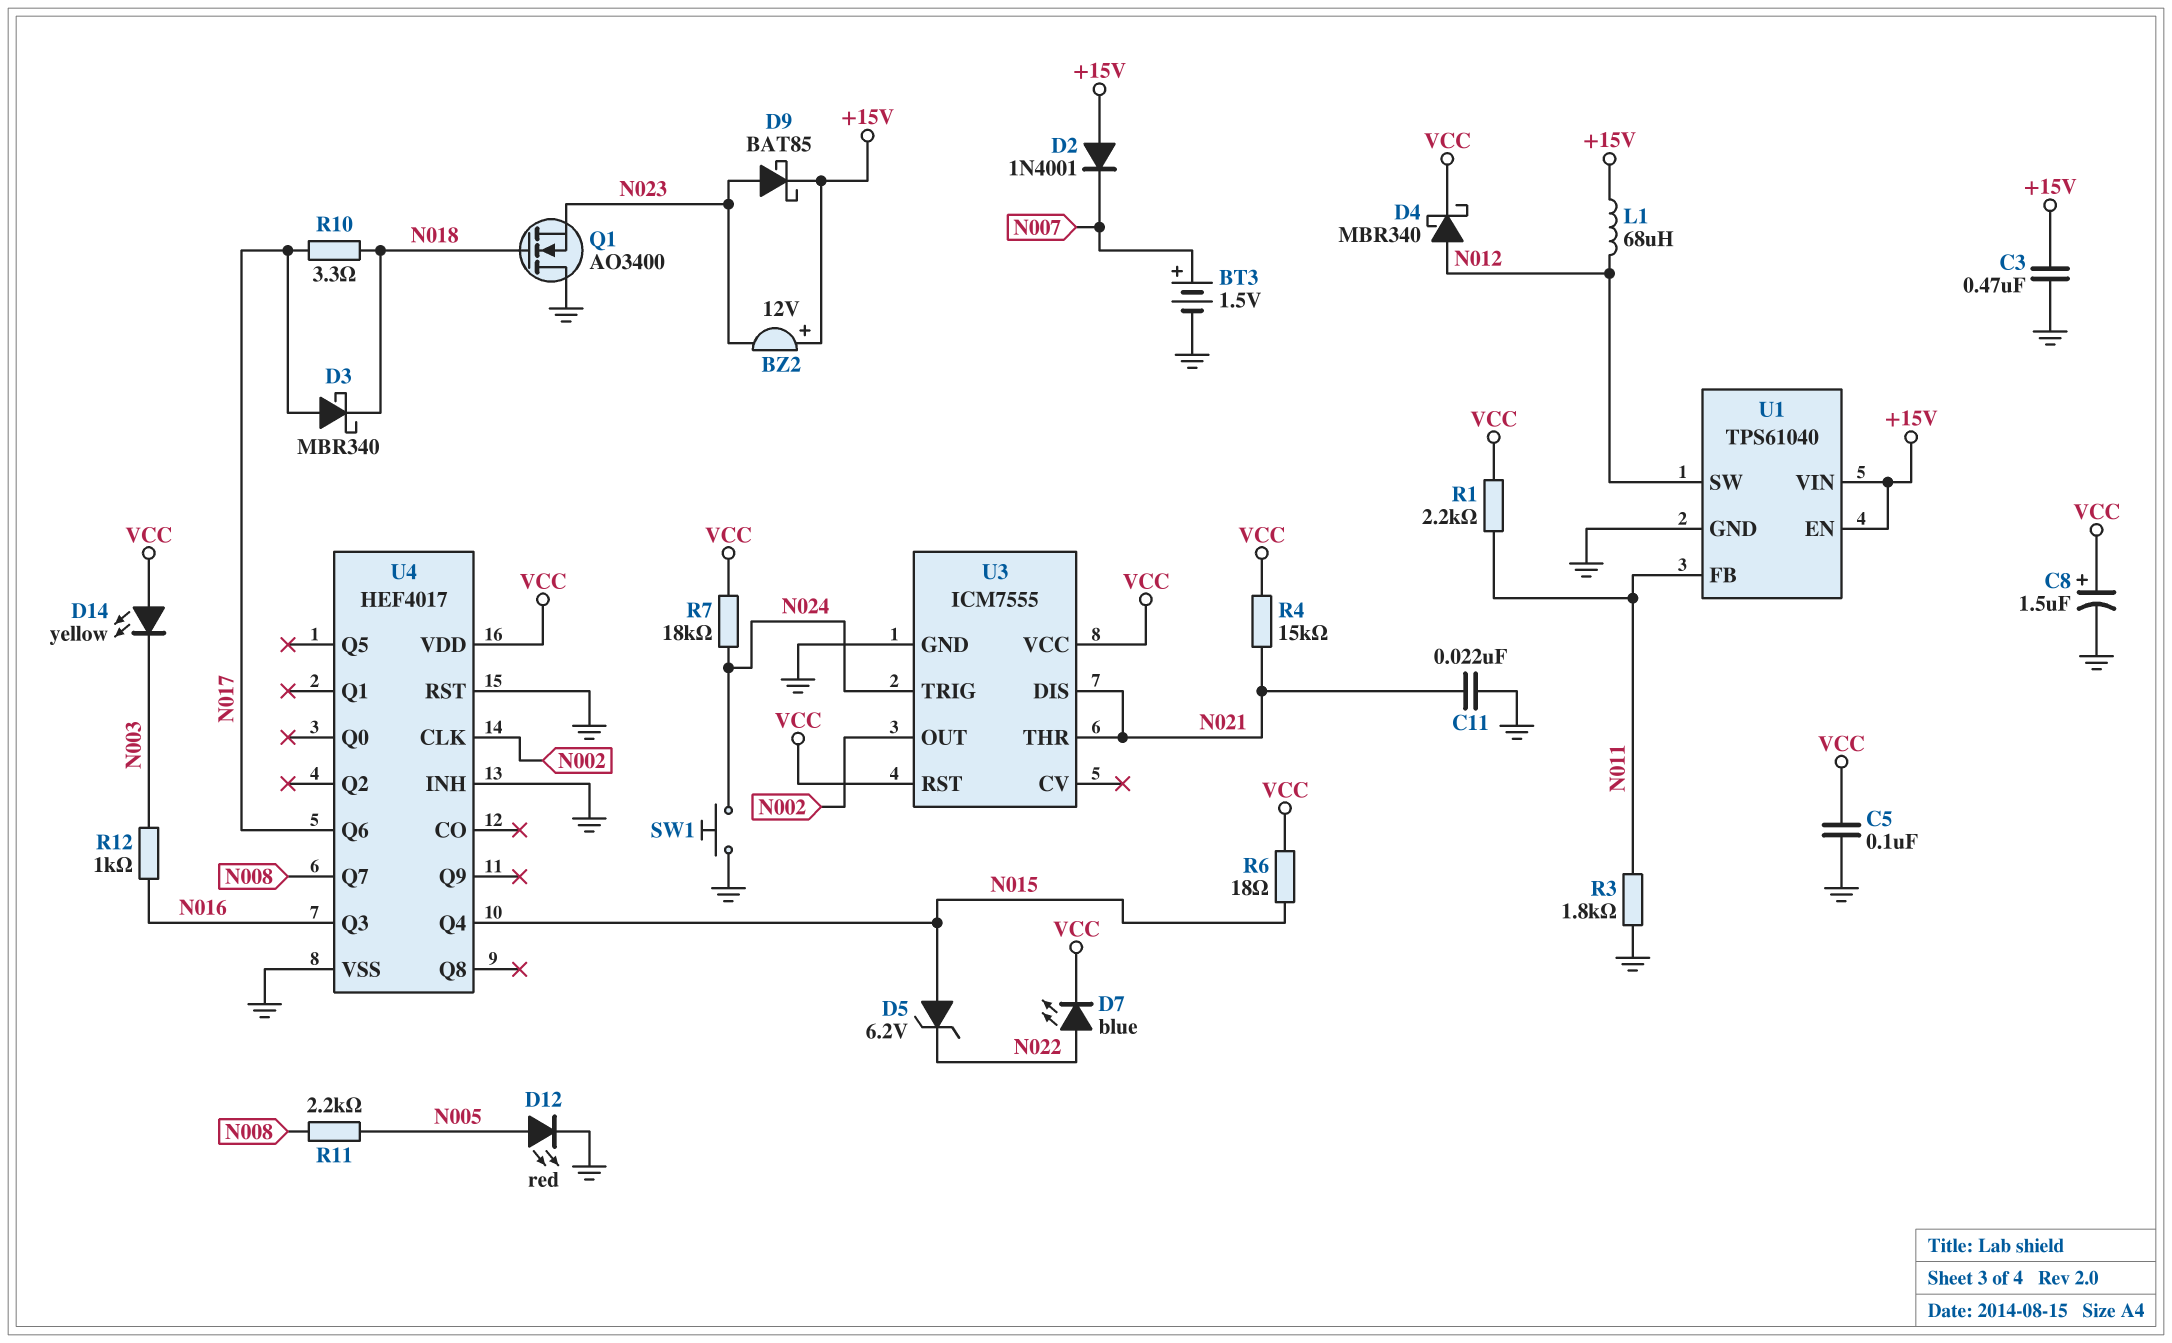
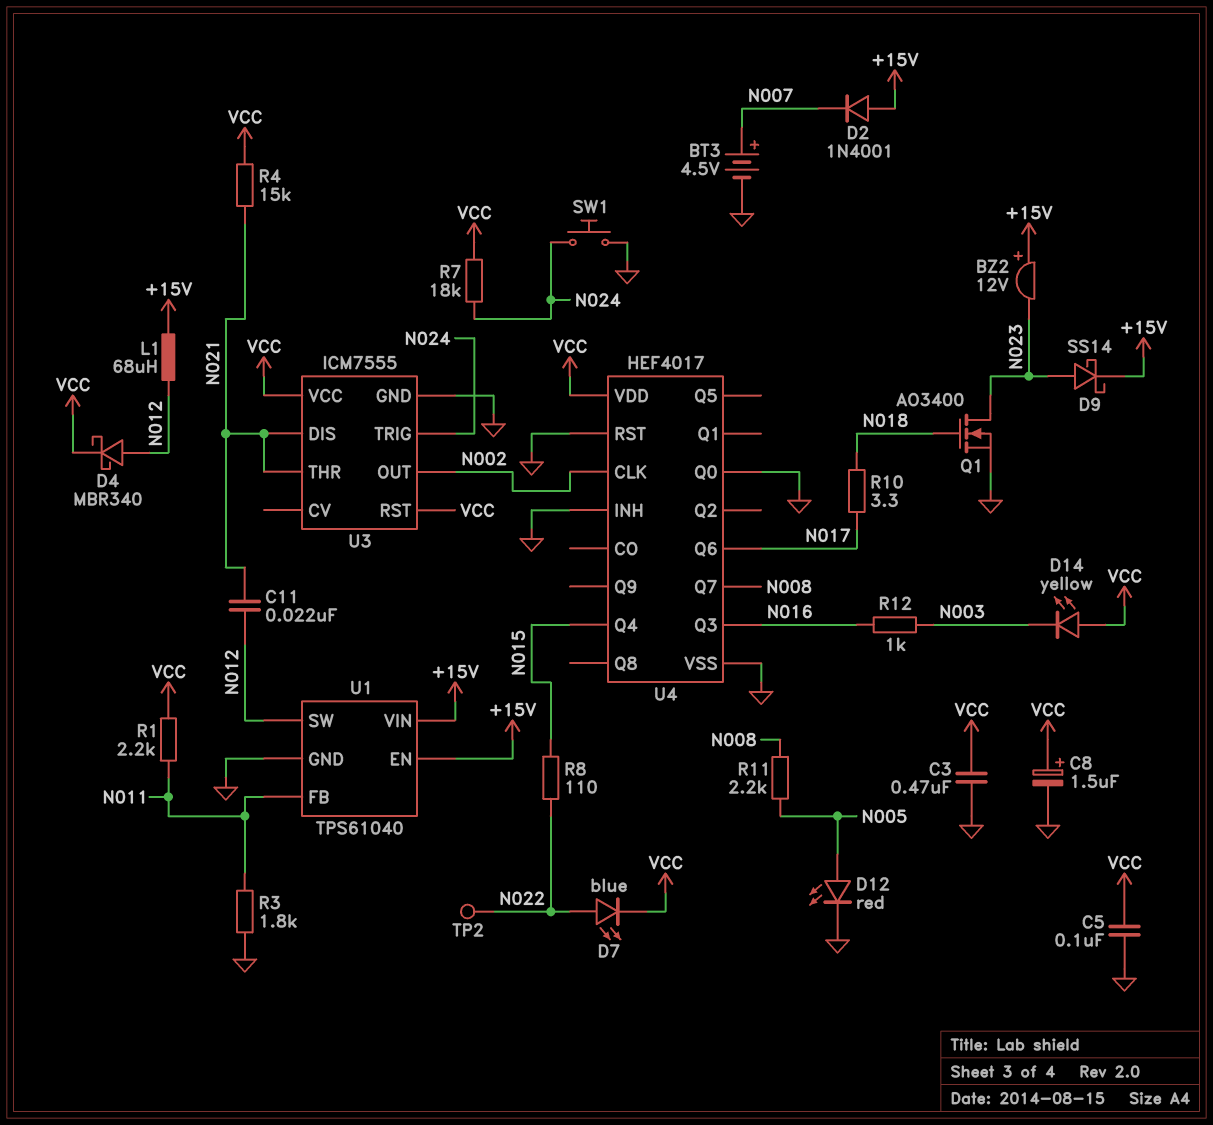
BT3: 1.5V (plus N007, minus GND) -> 4.5V (plus N007, minus GND)
C3: 470nF (+15V, GND) -> 470nF (GND, VCC)
C11: 22nF (GND, N021) -> 22nF (N012, N021)
D3: schottky MBR340 (A N017, K N018) -> none
D5: zener 6.2V (A N015, K N022) -> none
D9: schottky BAT85 (A N023, K +15V) -> schottky SS14 (A N023, K +15V)
Q1: NMOS AO3400 (G N018, D GND, S N023) -> NMOS AO3400 (G N018, D N023, S GND)
R6: 18 (N015, VCC) -> none
R8: none -> 110 (N015, N022)
TP2: none -> test point (N022)
U4 pin Q0: none -> GND

